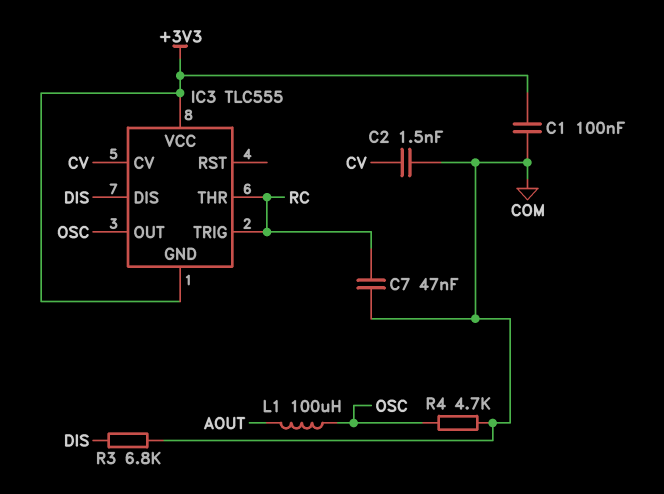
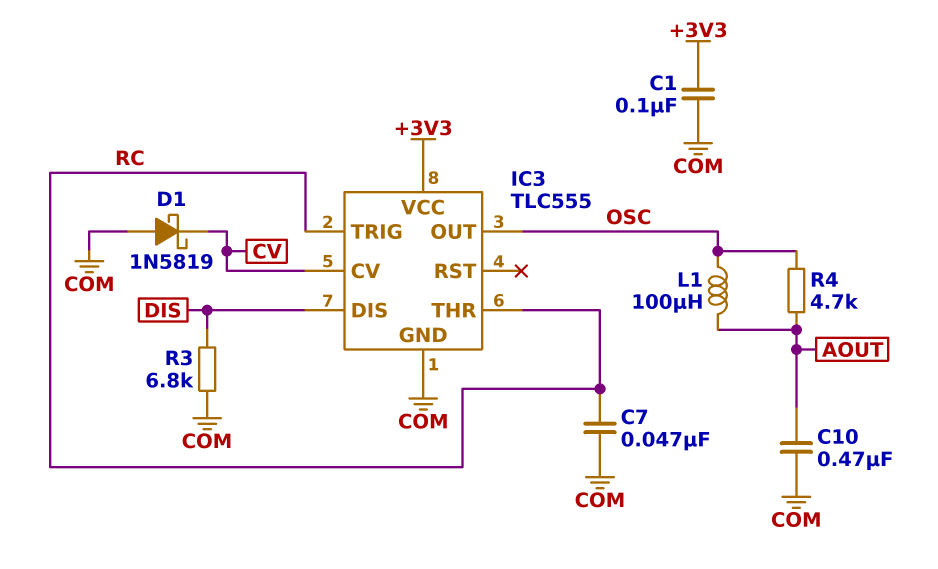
C2: 1.5nF (COM, CV) -> none
C10: none -> 470nF (AOUT, COM)
D1: none -> schottky 1N5819 (A COM, K CV)
IC3 pin GND: +3V3 -> COM
R4: 4.7k (COM, OSC) -> 4.7k (AOUT, OSC)

